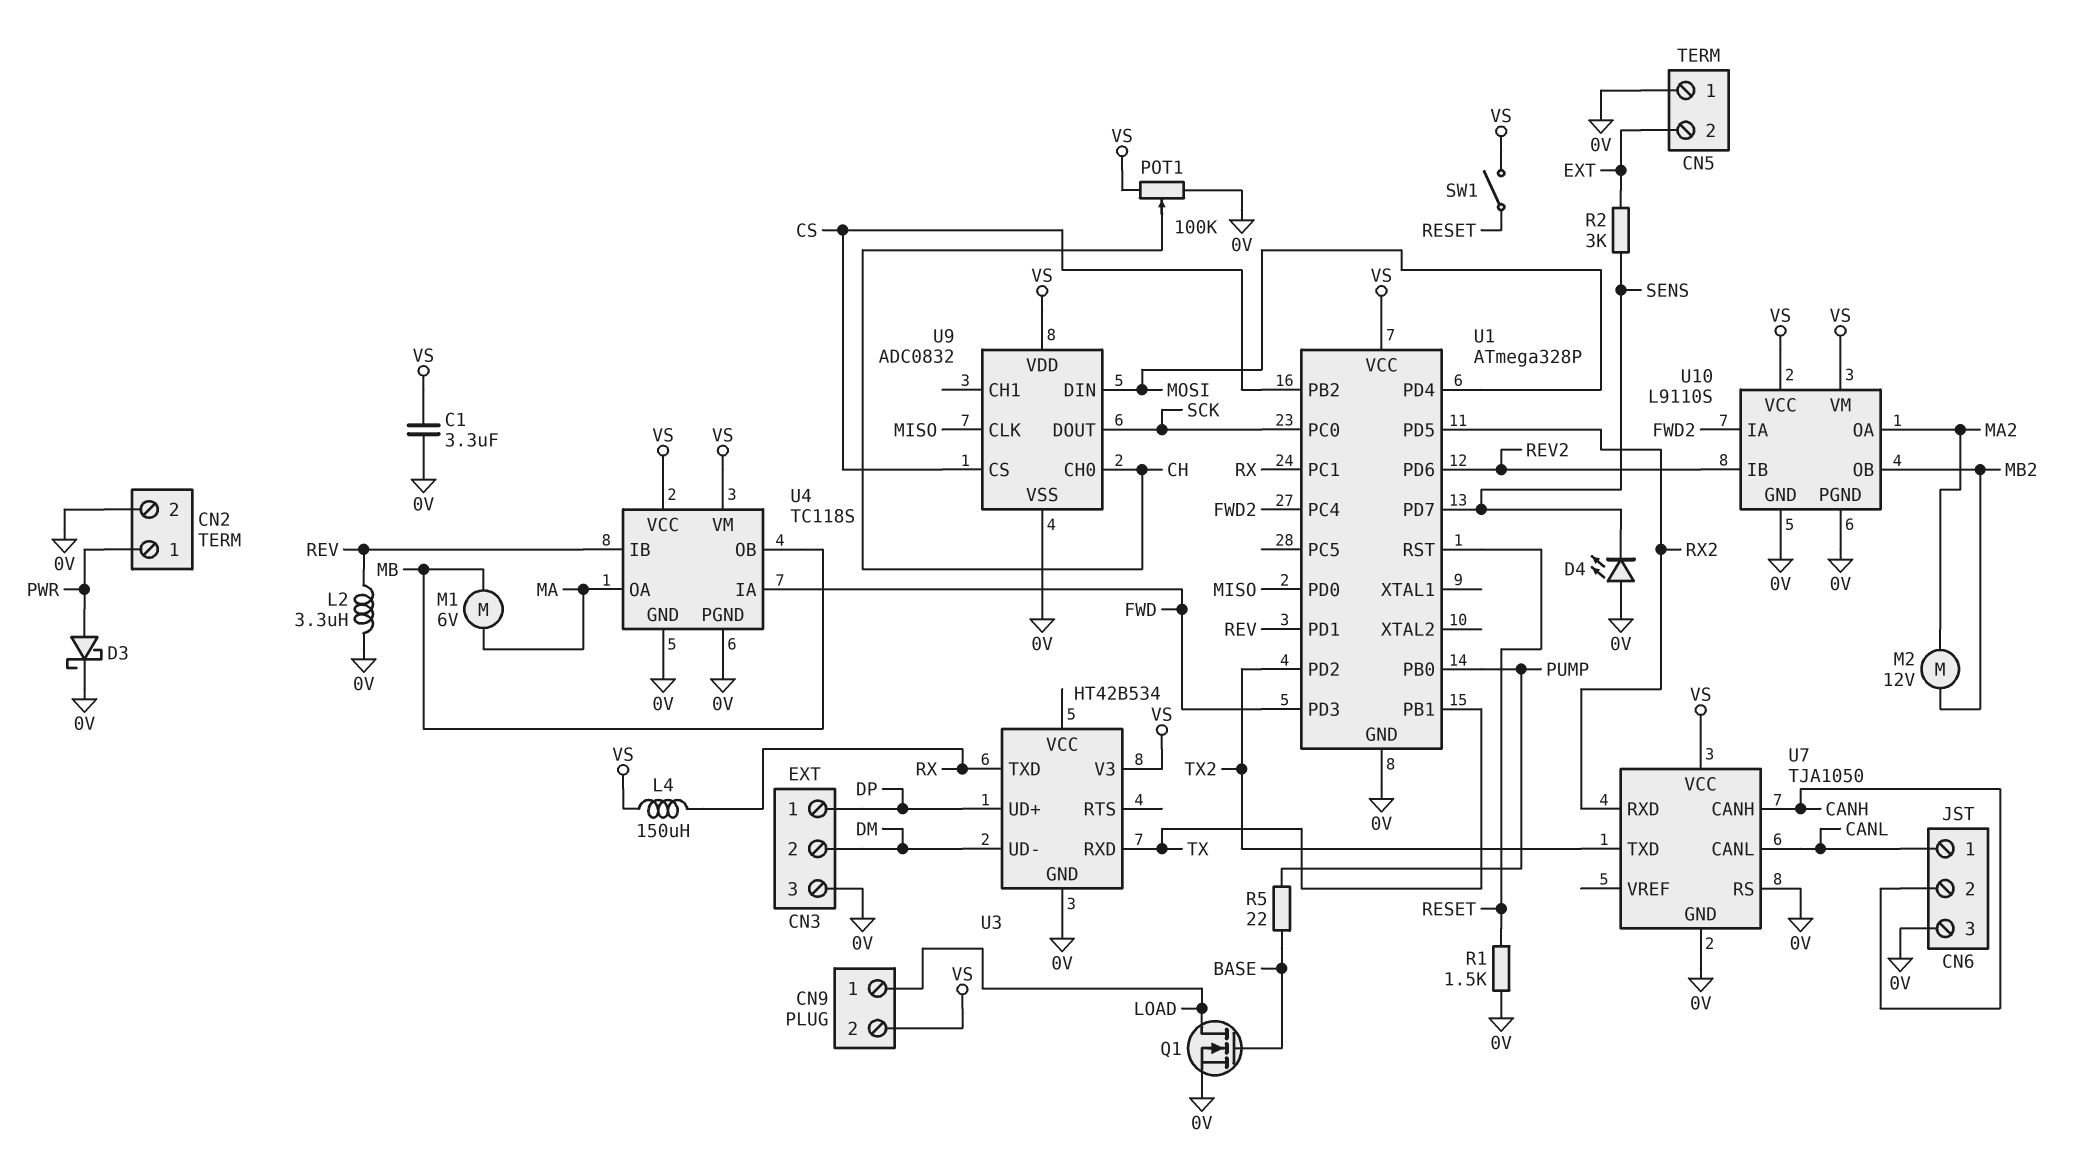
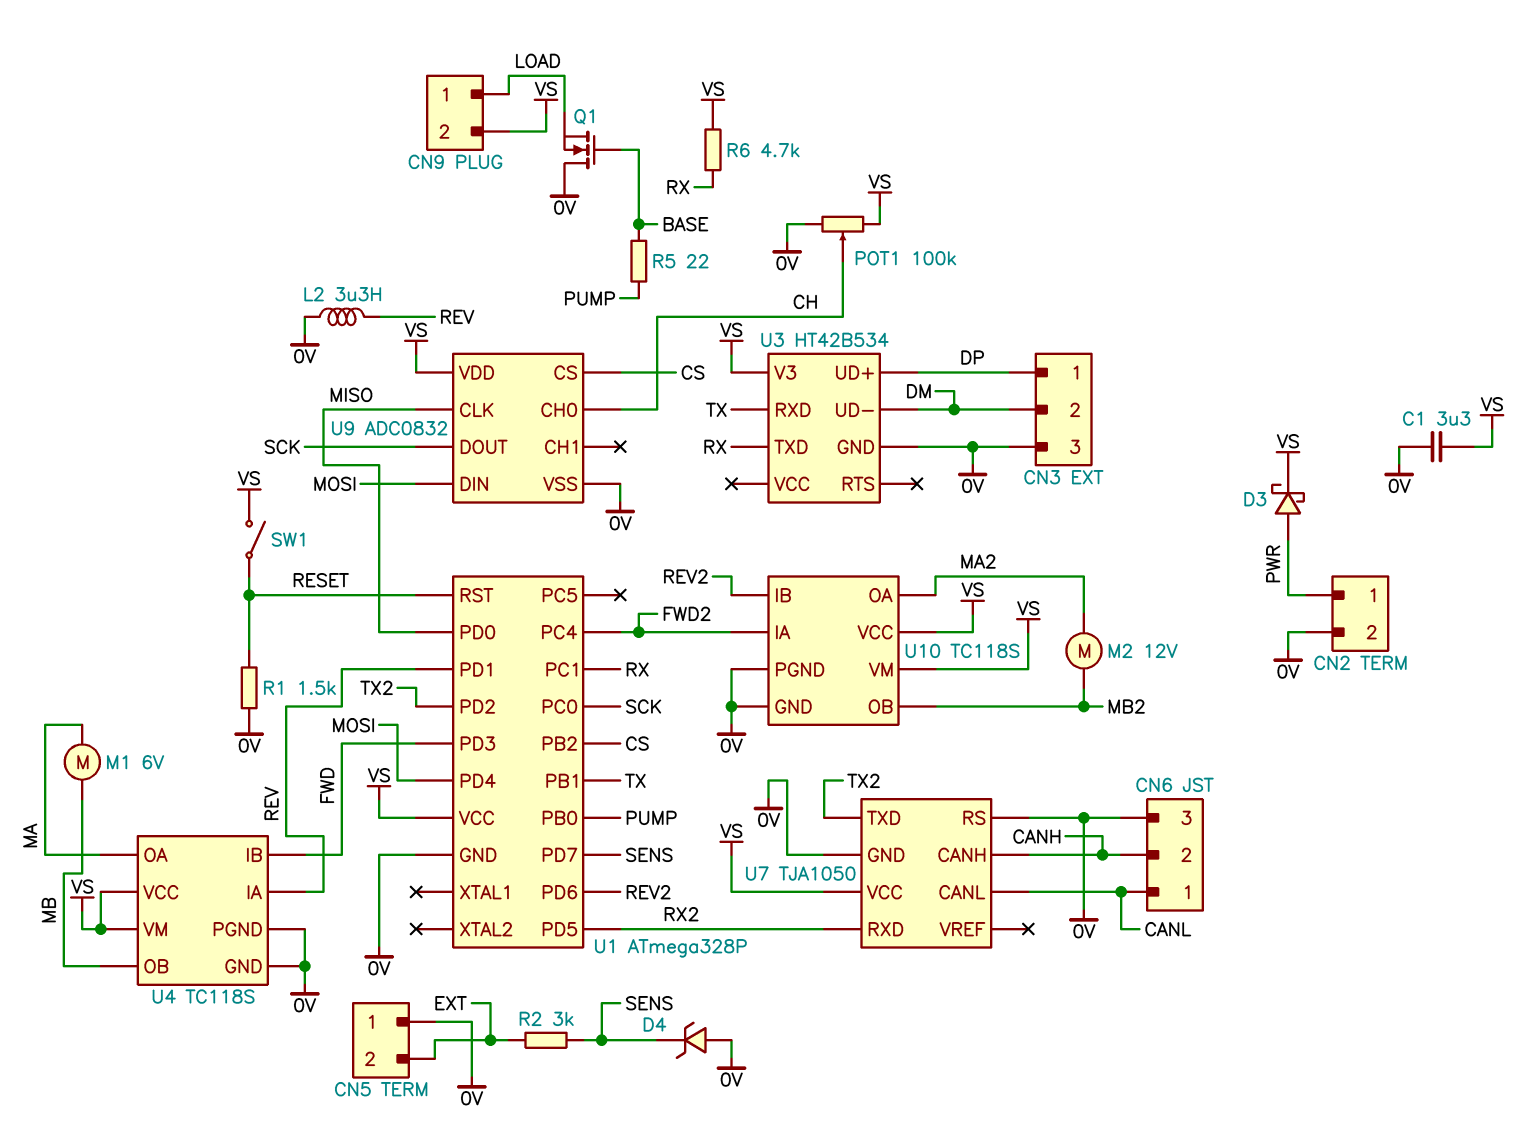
D3: schottky (A PWR, K 0V) -> schottky (A PWR, K VS)
D4: LED (A 0V, K SENS) -> zener (A 0V, K SENS)
L4: 150uH (RX, VS) -> none
Q1: NMOS (G BASE, D LOAD, S 0V) -> NMOS (G BASE, D 0V, S LOAD)
R6: none -> 4.7k (RX, VS)
U4 pin IA: FWD -> REV
U4 pin IB: REV -> FWD
U10: L9110S -> TC118S

